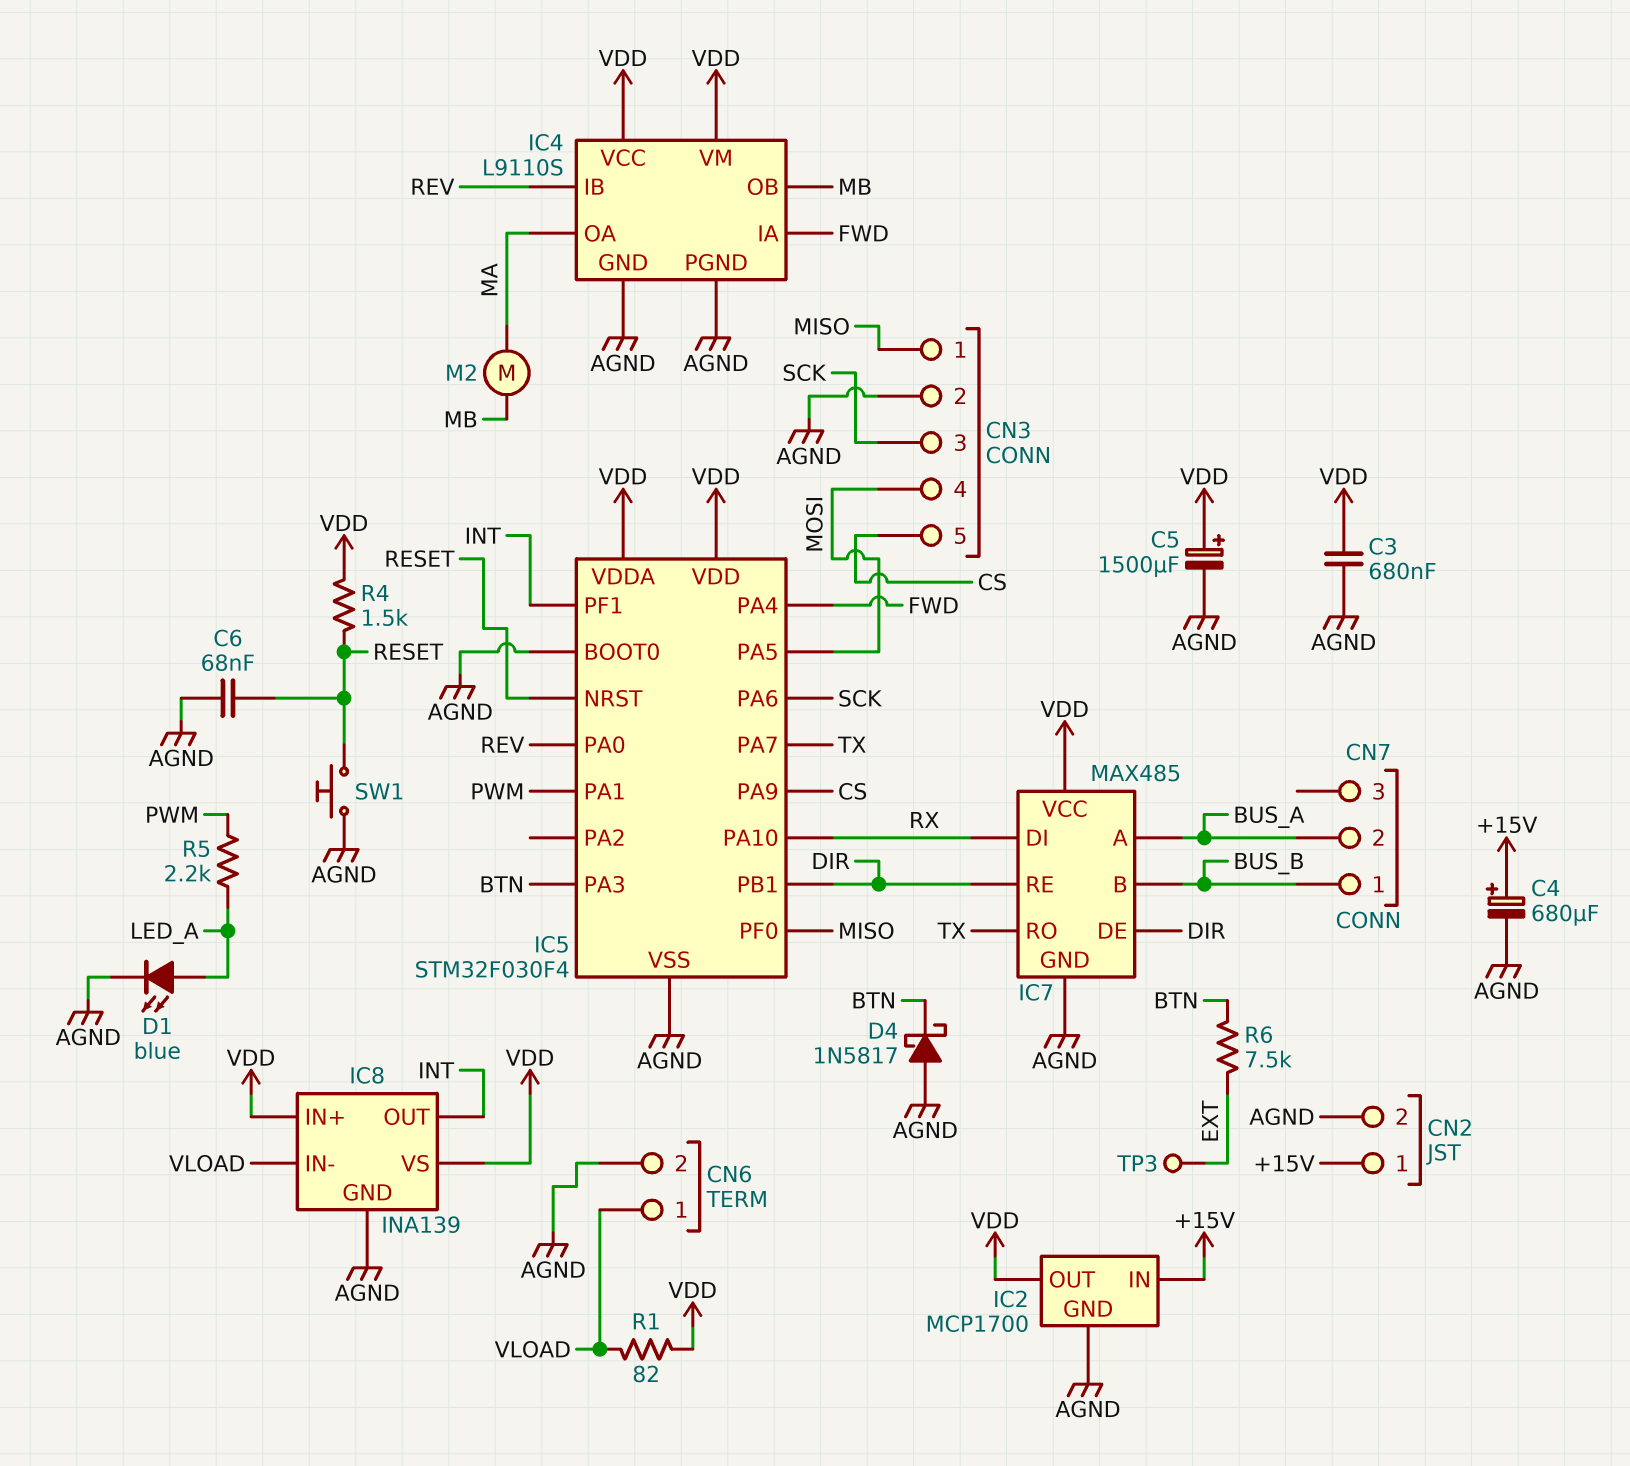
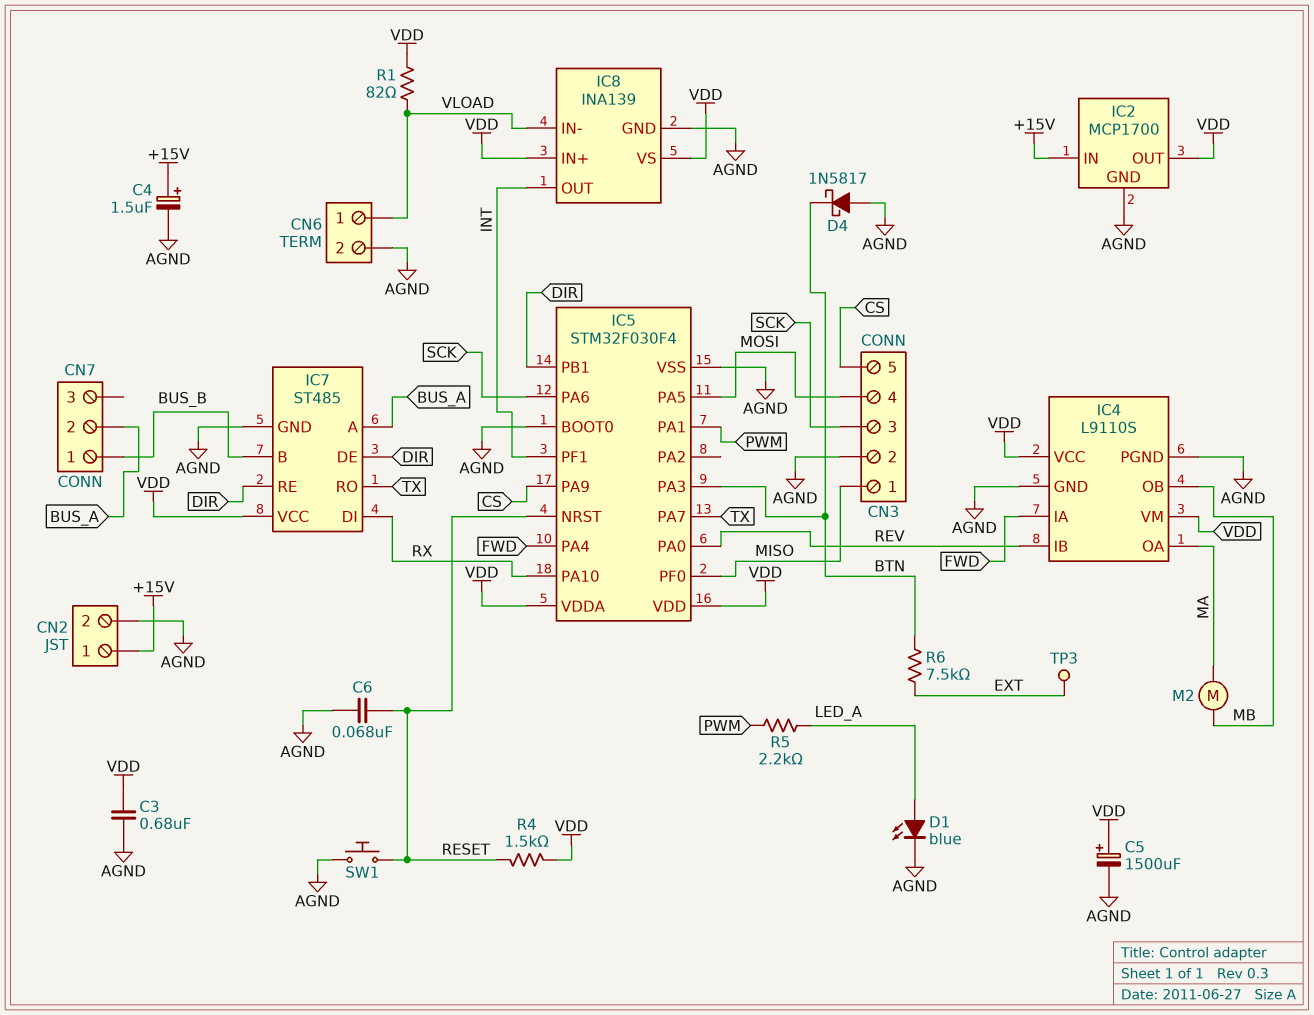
C4: 680uF (plus +15V, minus AGND) -> 1.5uF (plus +15V, minus AGND)
IC7: MAX485 -> ST485

